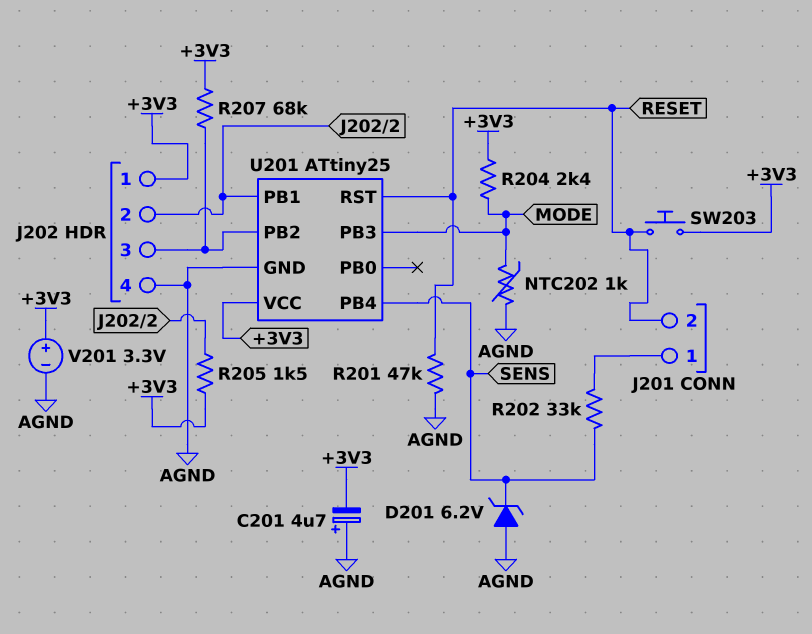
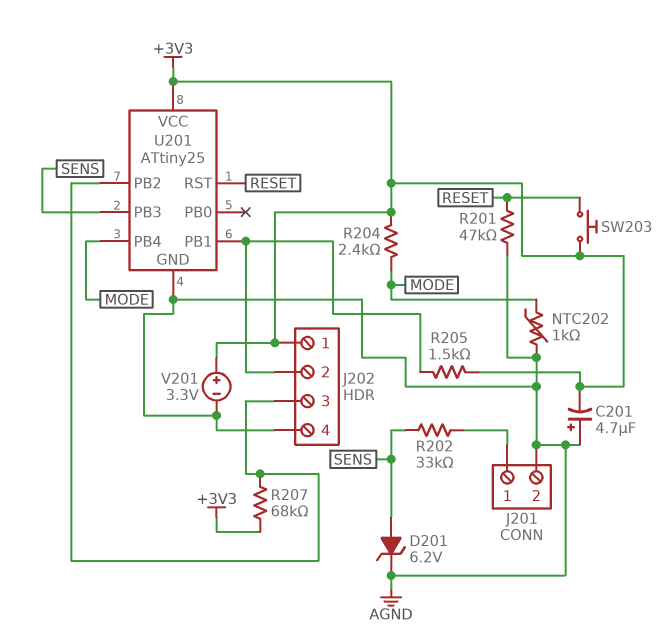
D201: zener 6.2V (A AGND, K SENS) -> zener 6.2V (A SENS, K AGND)
J201 pin 2: RESET -> AGND
U201 pin PB3: MODE -> SENS
U201 pin PB4: SENS -> MODE

